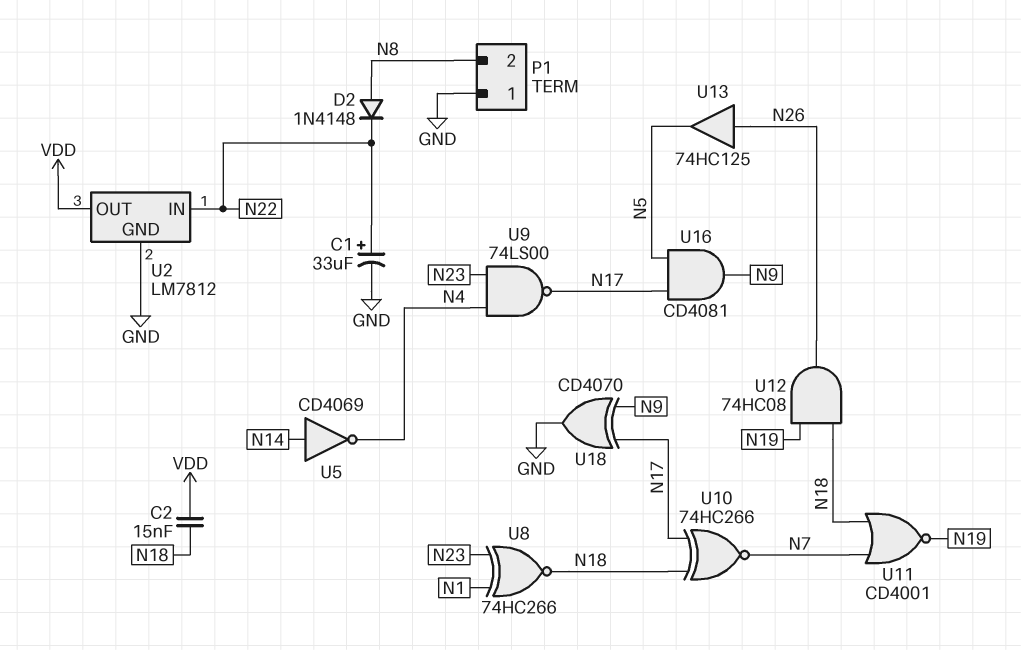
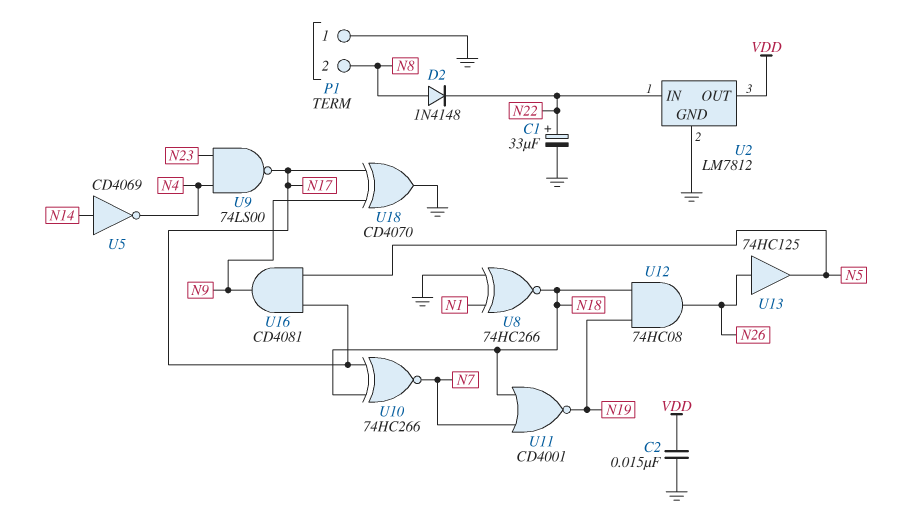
C2: 15nF (N18, VDD) -> 15nF (GND, VDD)
U8: XNOR 74HC266 (in N1, in N23, out N18) -> XNOR 74HC266 (in GND, in N1, out N18)

